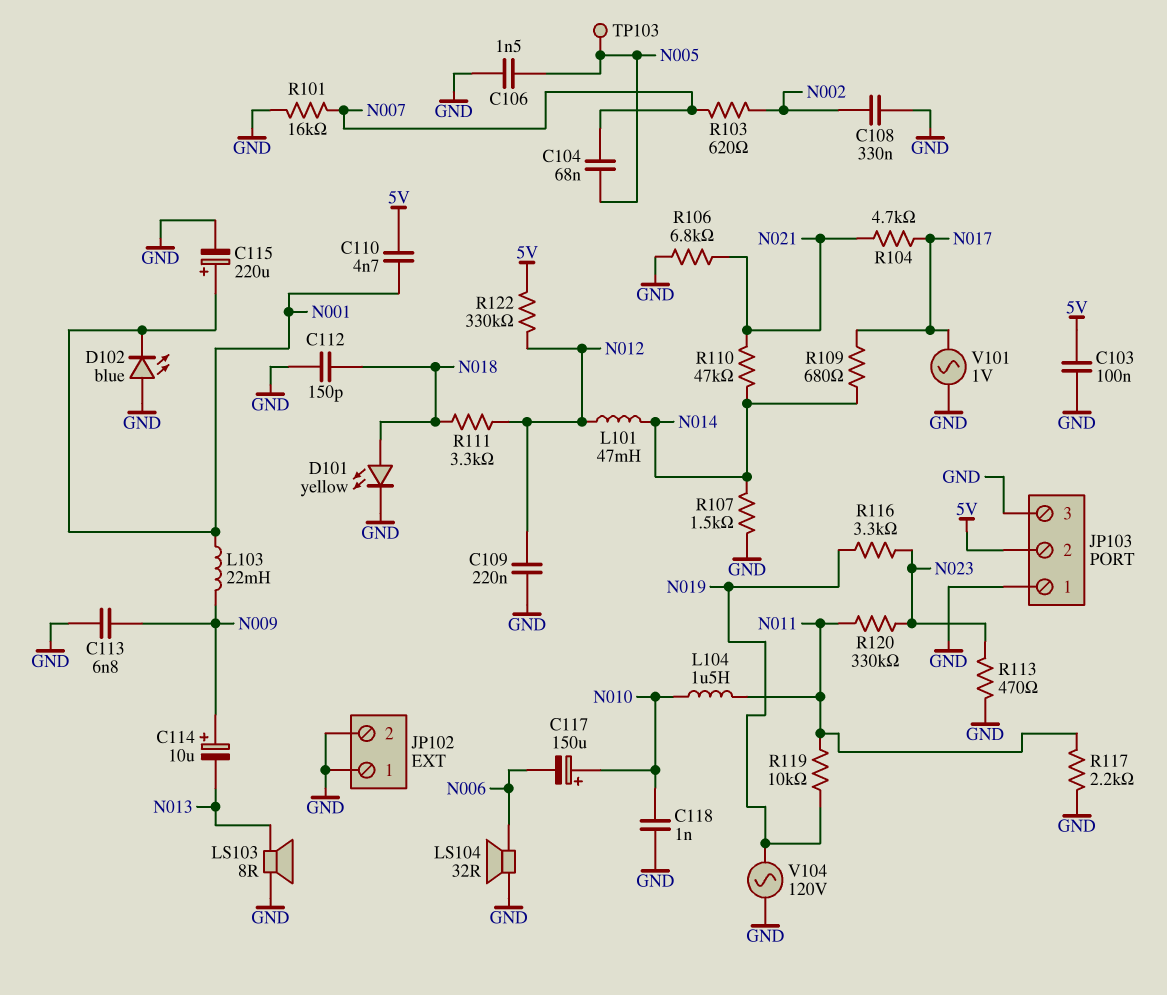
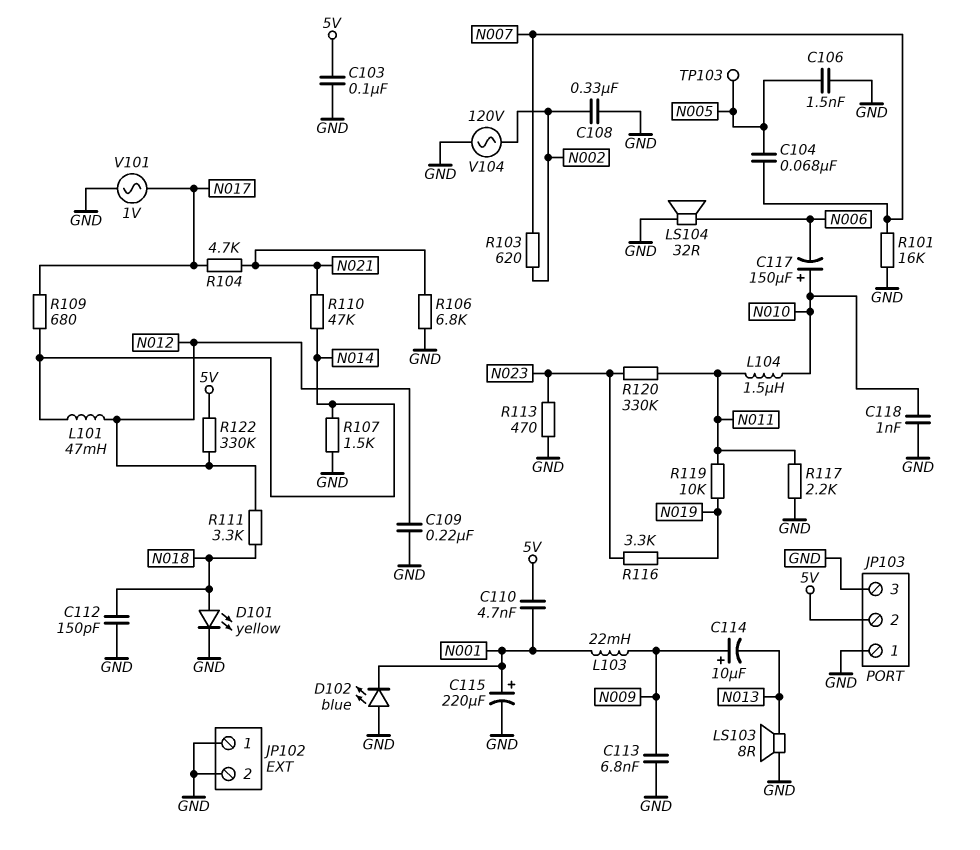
V104: AC 120V (GND, N019) -> AC 120V (GND, N002)

